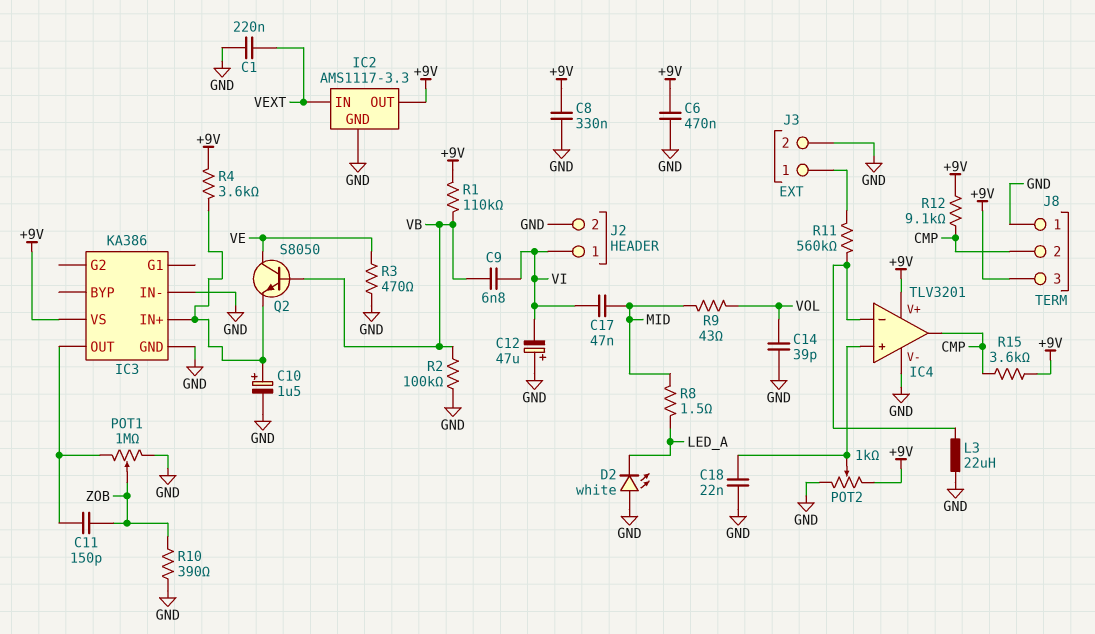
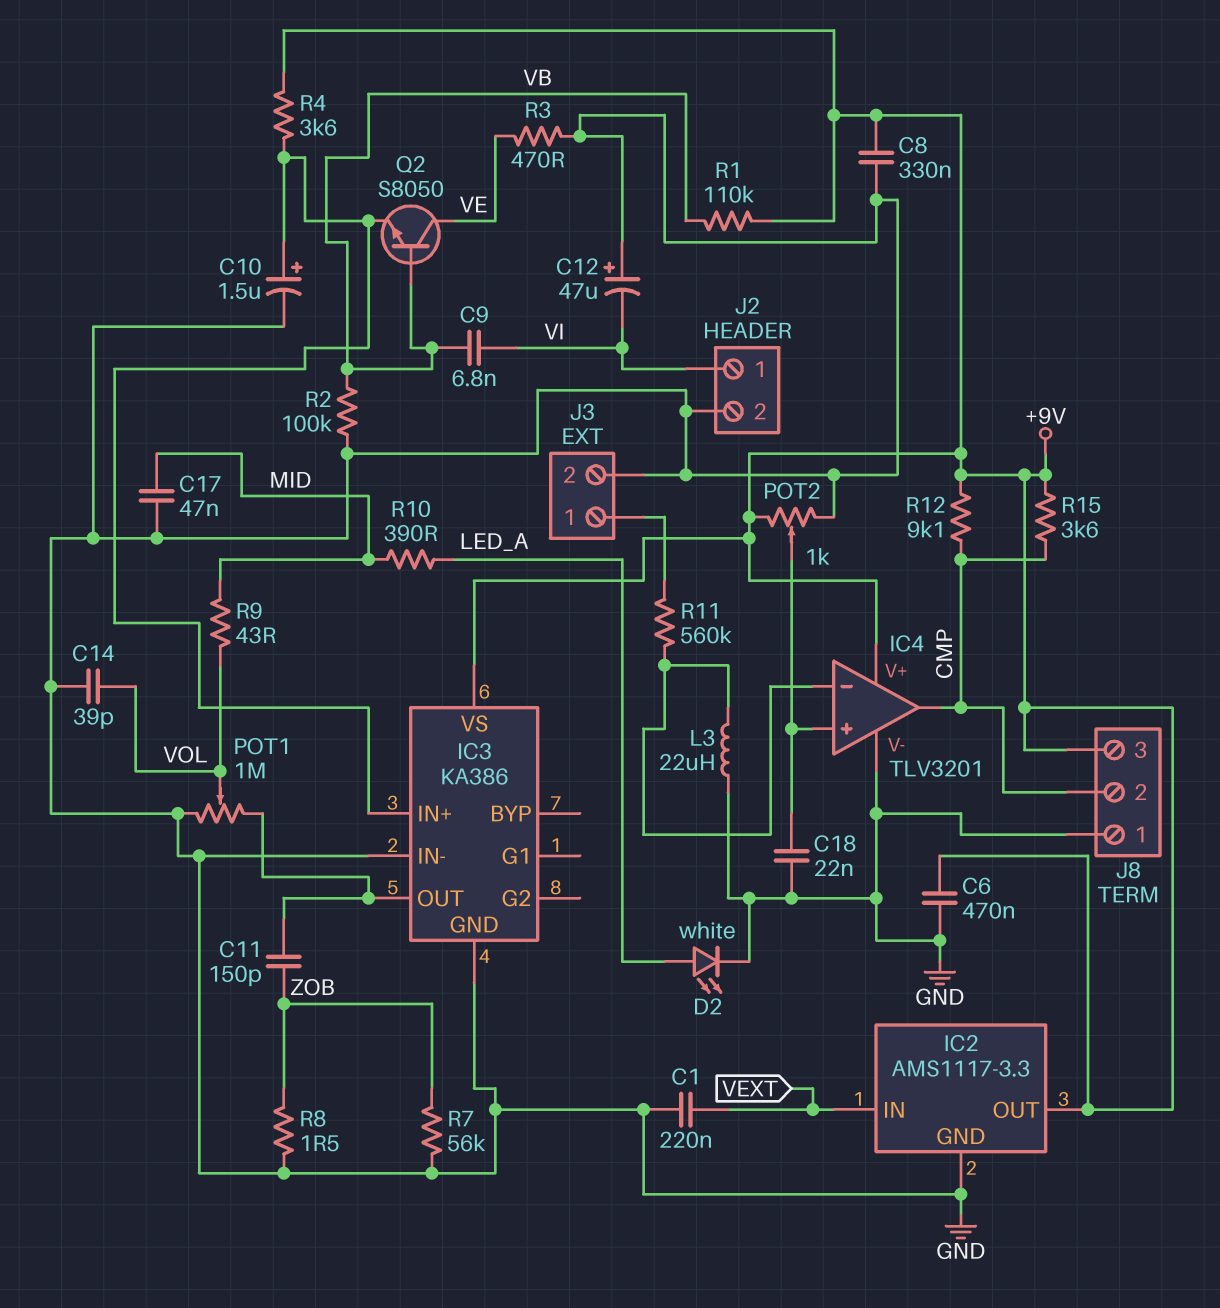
C17: 47nF (MID, VI) -> 47nF (GND, MID)
D2: LED white (A GND, K LED_A) -> LED white (A LED_A, K GND)
POT1: 1M (GND, IC3/OUT, wiper ZOB) -> 1M (GND, IC3/OUT, wiper VOL)
R7: none -> 56k (GND, ZOB)
R8: 1.5 (LED_A, MID) -> 1.5 (GND, ZOB)
R10: 390 (GND, ZOB) -> 390 (LED_A, MID)

